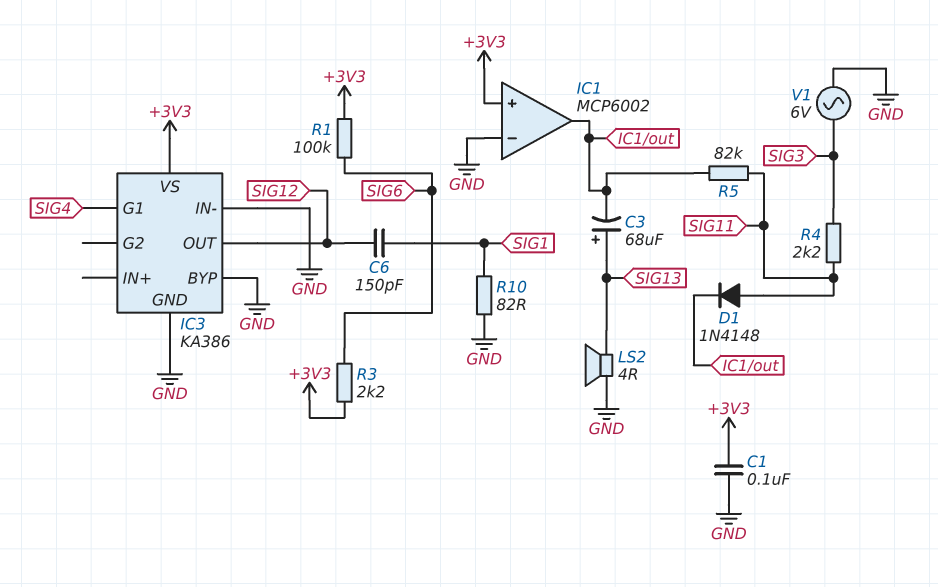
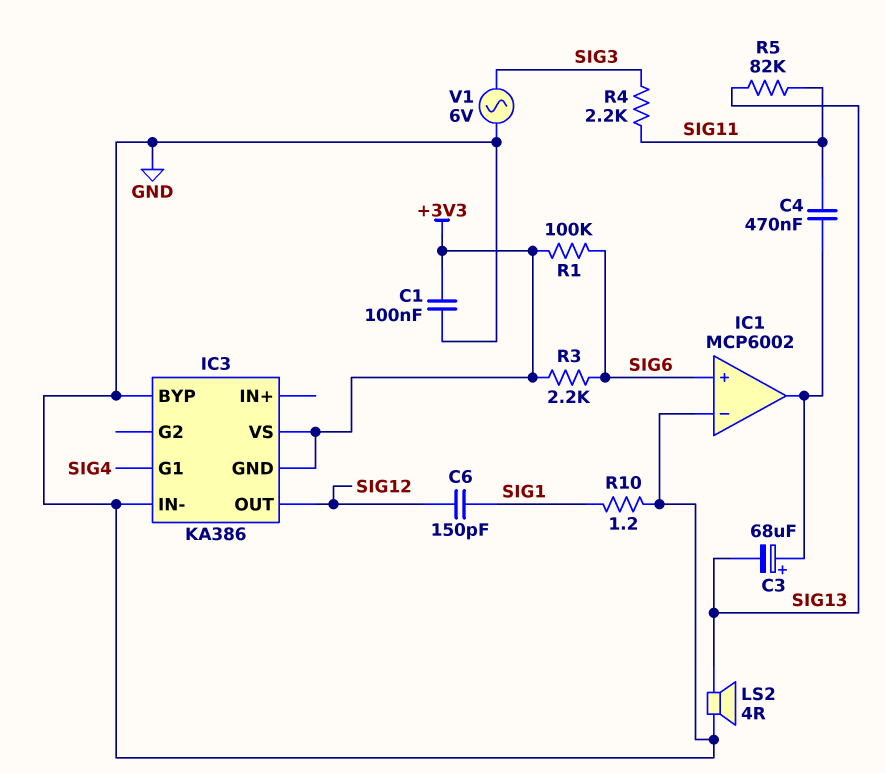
C3: 68uF (plus SIG13, minus IC1/out) -> 68uF (plus IC1/out, minus SIG13)
C4: none -> 470nF (IC1/out, SIG11)
D1: diode 1N4148 (A SIG11, K IC1/out) -> none
IC1 pin in+: +3V3 -> SIG6
IC3 pin GND: GND -> +3V3
R5: 82k (IC1/out, SIG11) -> 82k (SIG11, SIG13)
R10: 82 (GND, SIG1) -> 1.2 (GND, SIG1)

